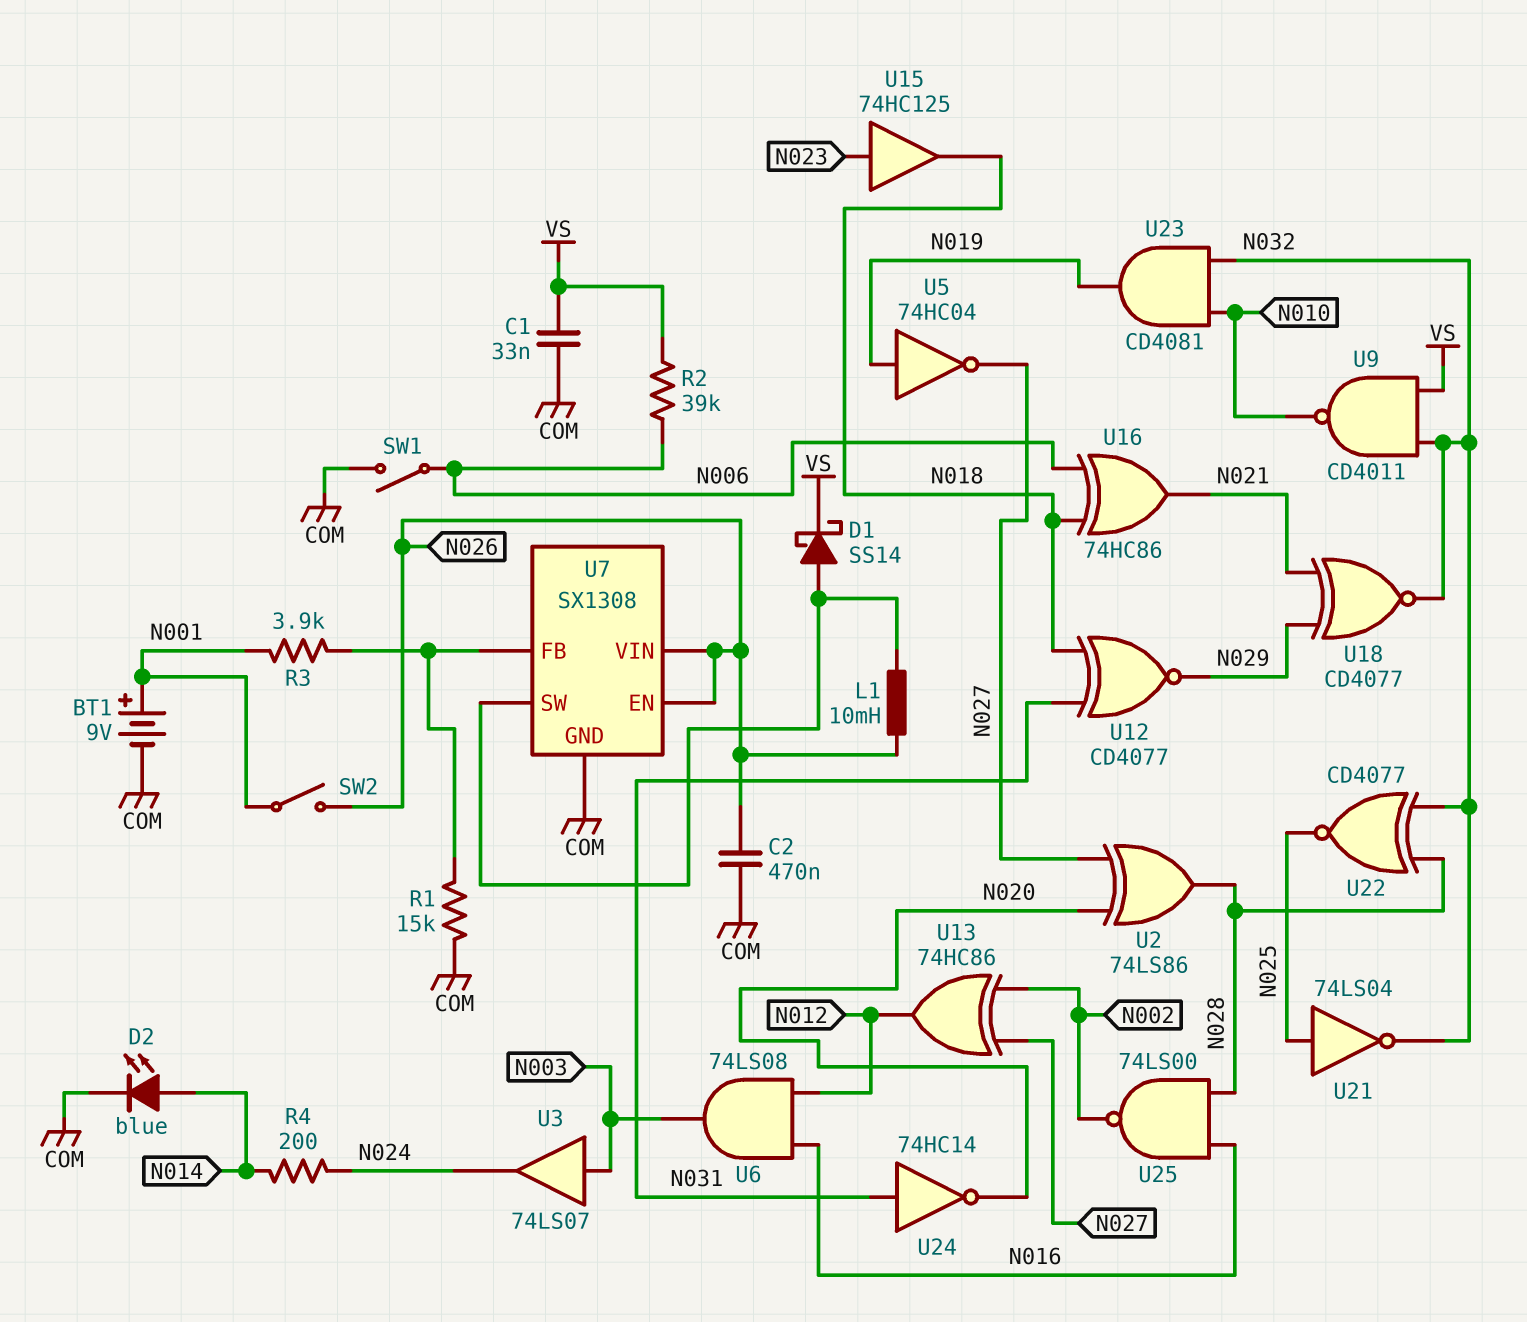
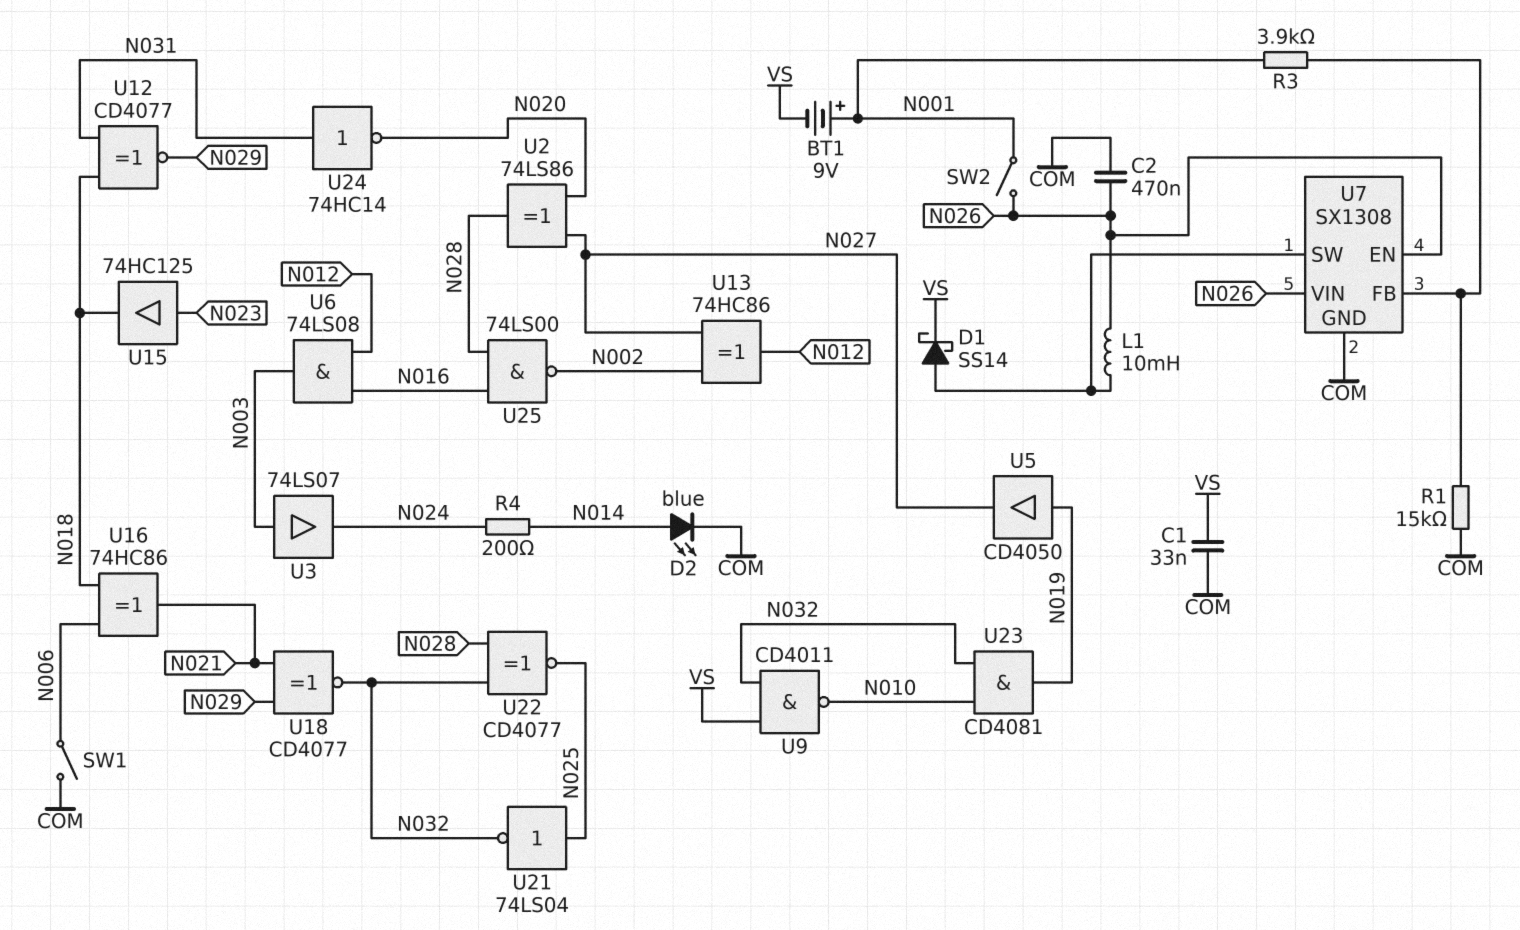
BT1: 9V (plus N001, minus COM) -> 9V (plus N001, minus VS)
R2: 39k (N006, VS) -> none
U5: NOT 74HC04 (in N019, out N027) -> buffer CD4050 (in N019, out N027)

